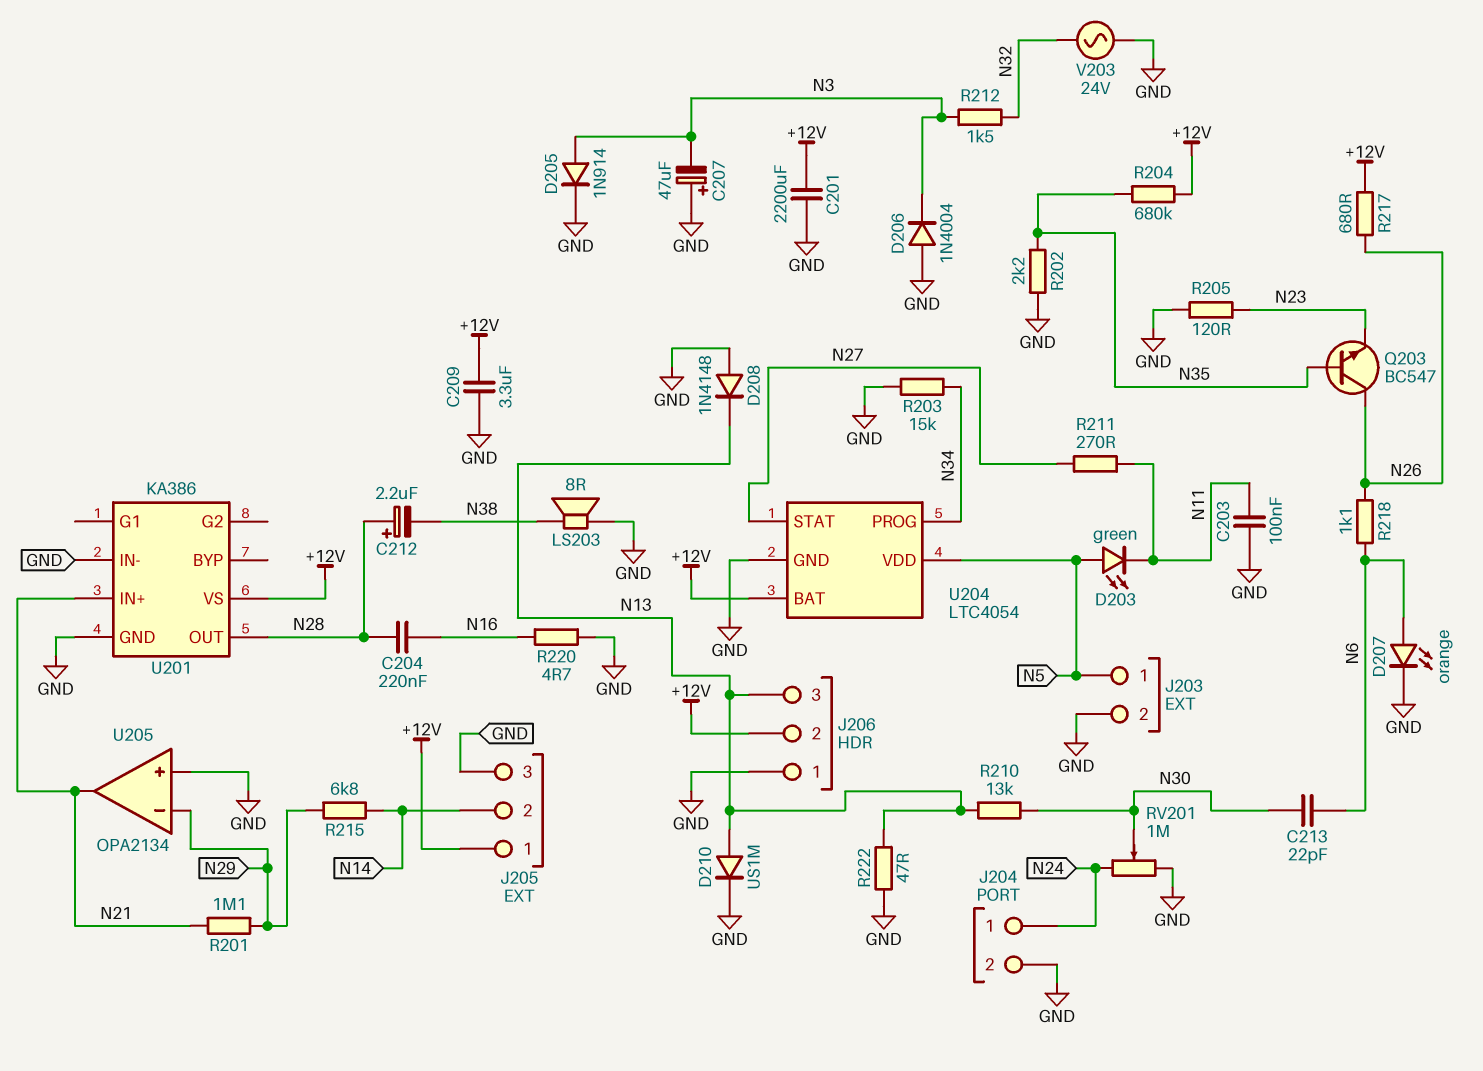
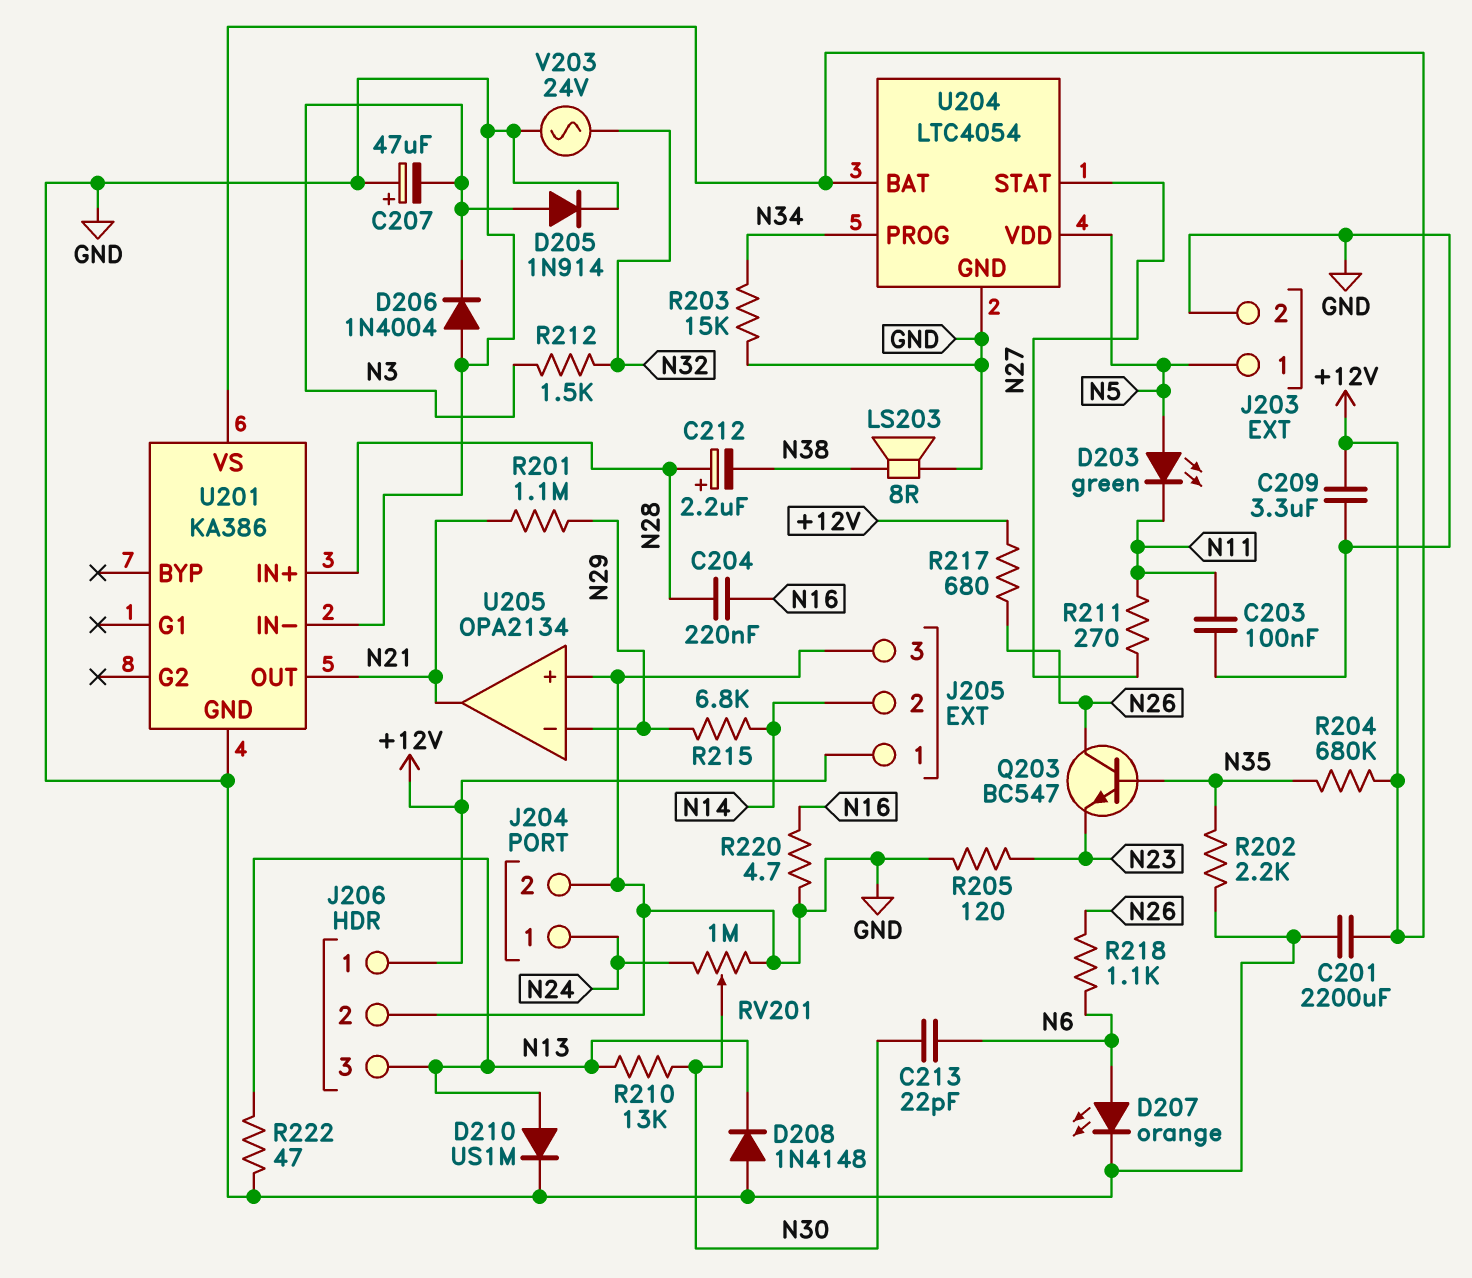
J206 pin 1: GND -> +12V
J206 pin 2: +12V -> GND
U201 pin IN+: N21 -> N28
U201 pin OUT: N28 -> N21

